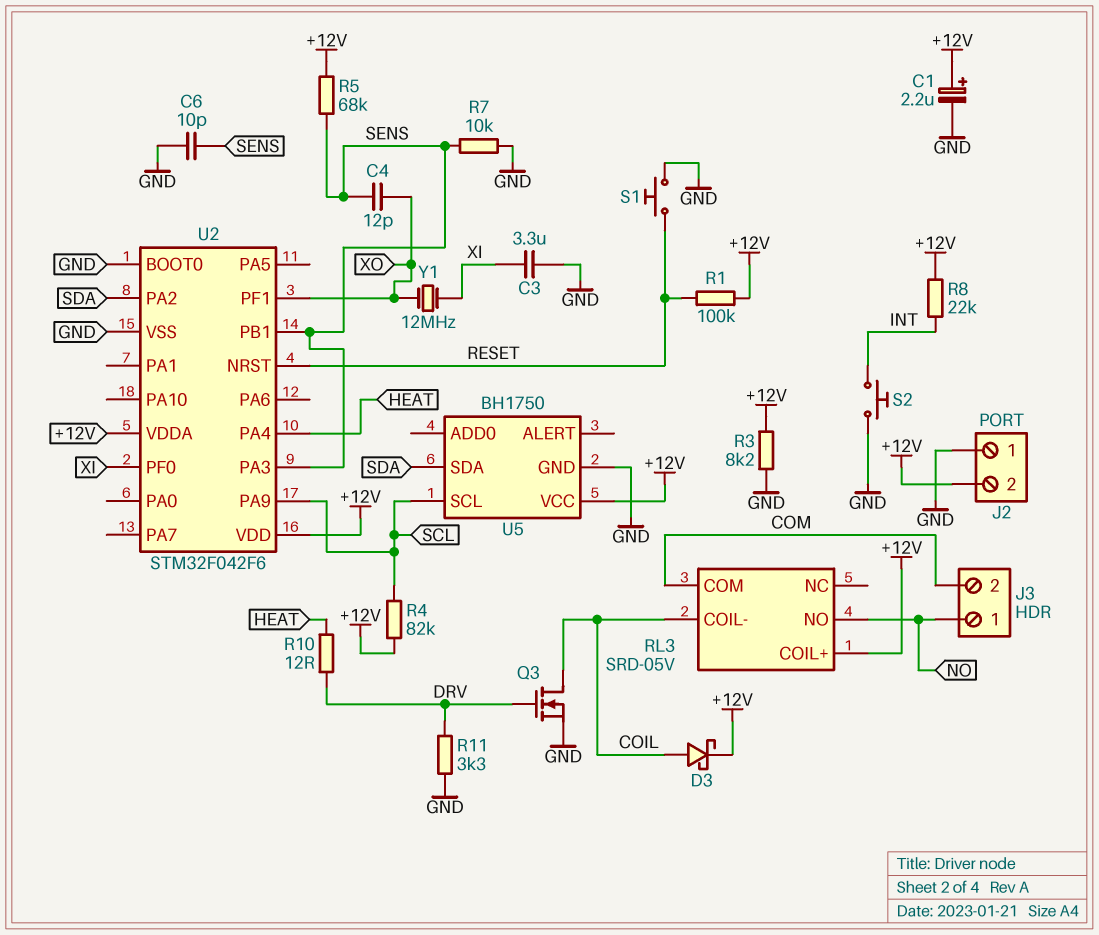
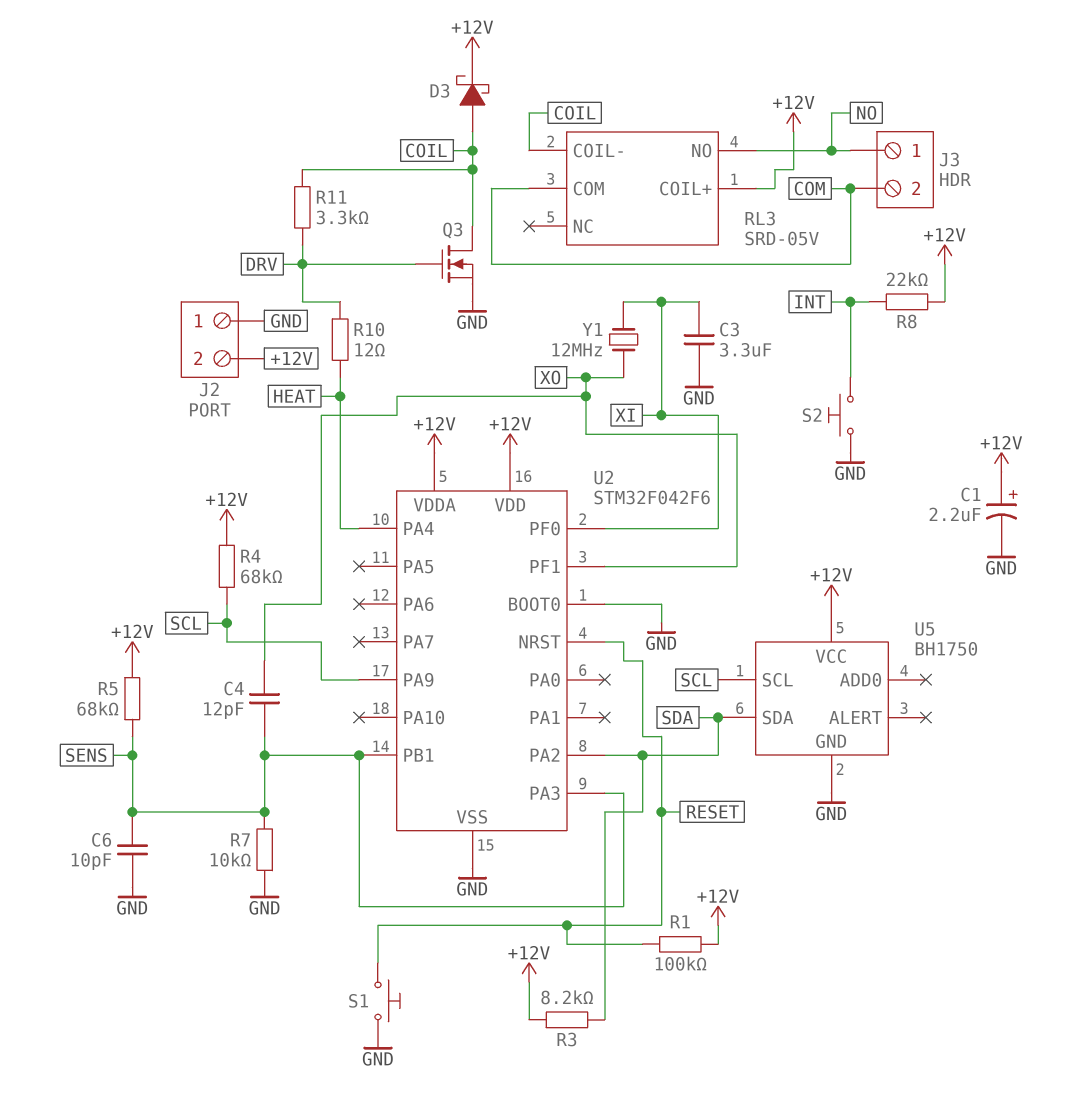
R3: 8.2k (+12V, GND) -> 8.2k (+12V, SDA)
R4: 82k (+12V, SCL) -> 68k (+12V, SCL)
R11: 3.3k (DRV, GND) -> 3.3k (COIL, DRV)

